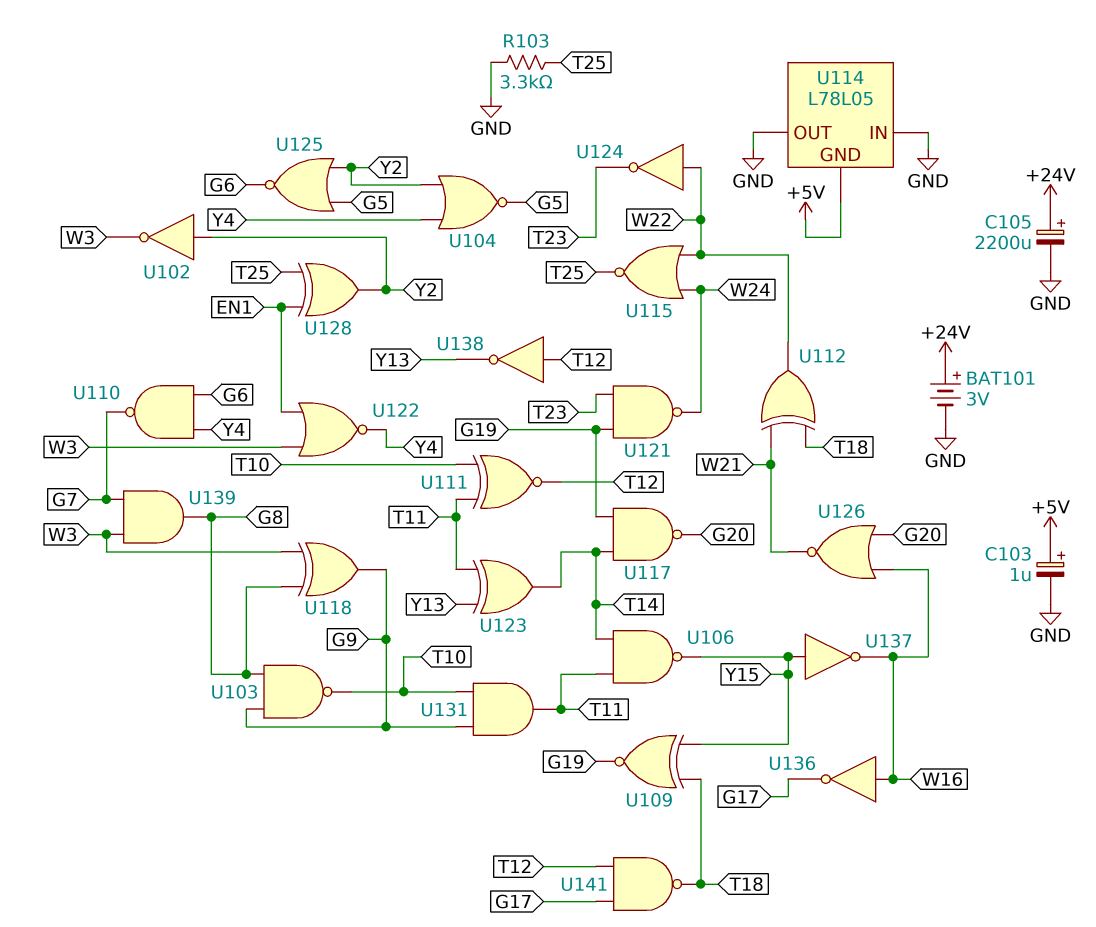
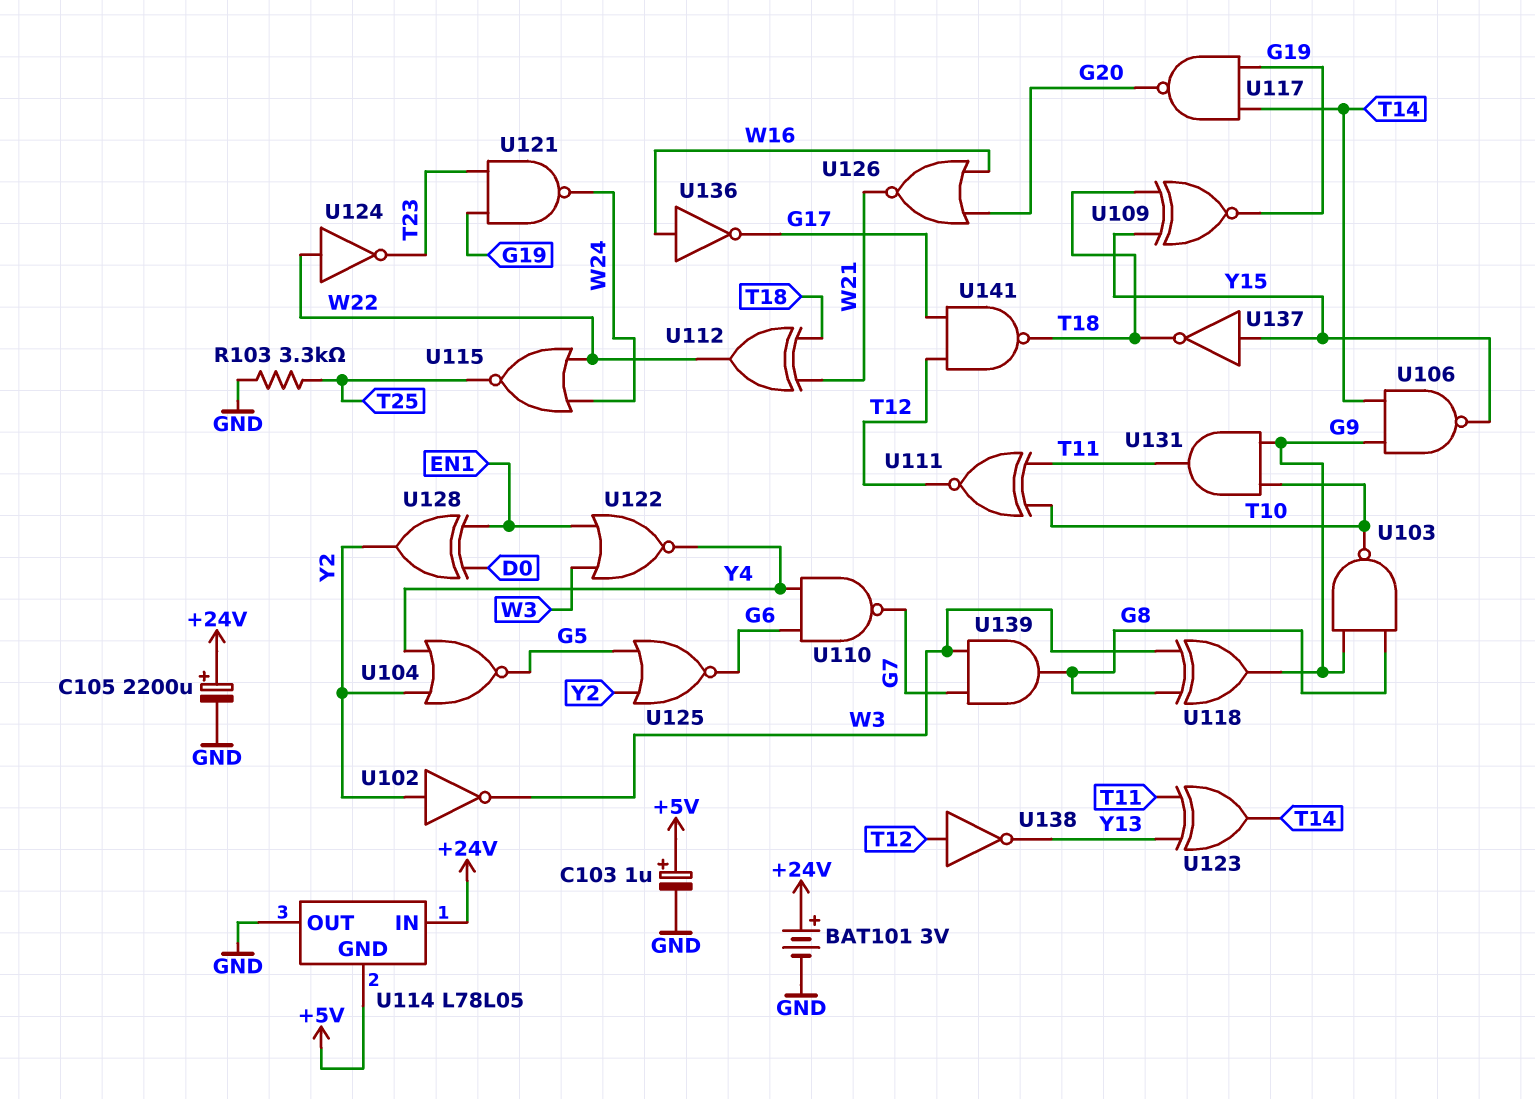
U106: NAND (in T11, in T14, out Y15) -> NAND (in G9, in T14, out Y15)
U114 pin IN: GND -> +24V
U128: XOR (in EN1, in T25, out Y2) -> XOR (in D0, in EN1, out Y2)
U137: NOT (in Y15, out W16) -> NOT (in Y15, out T18)

